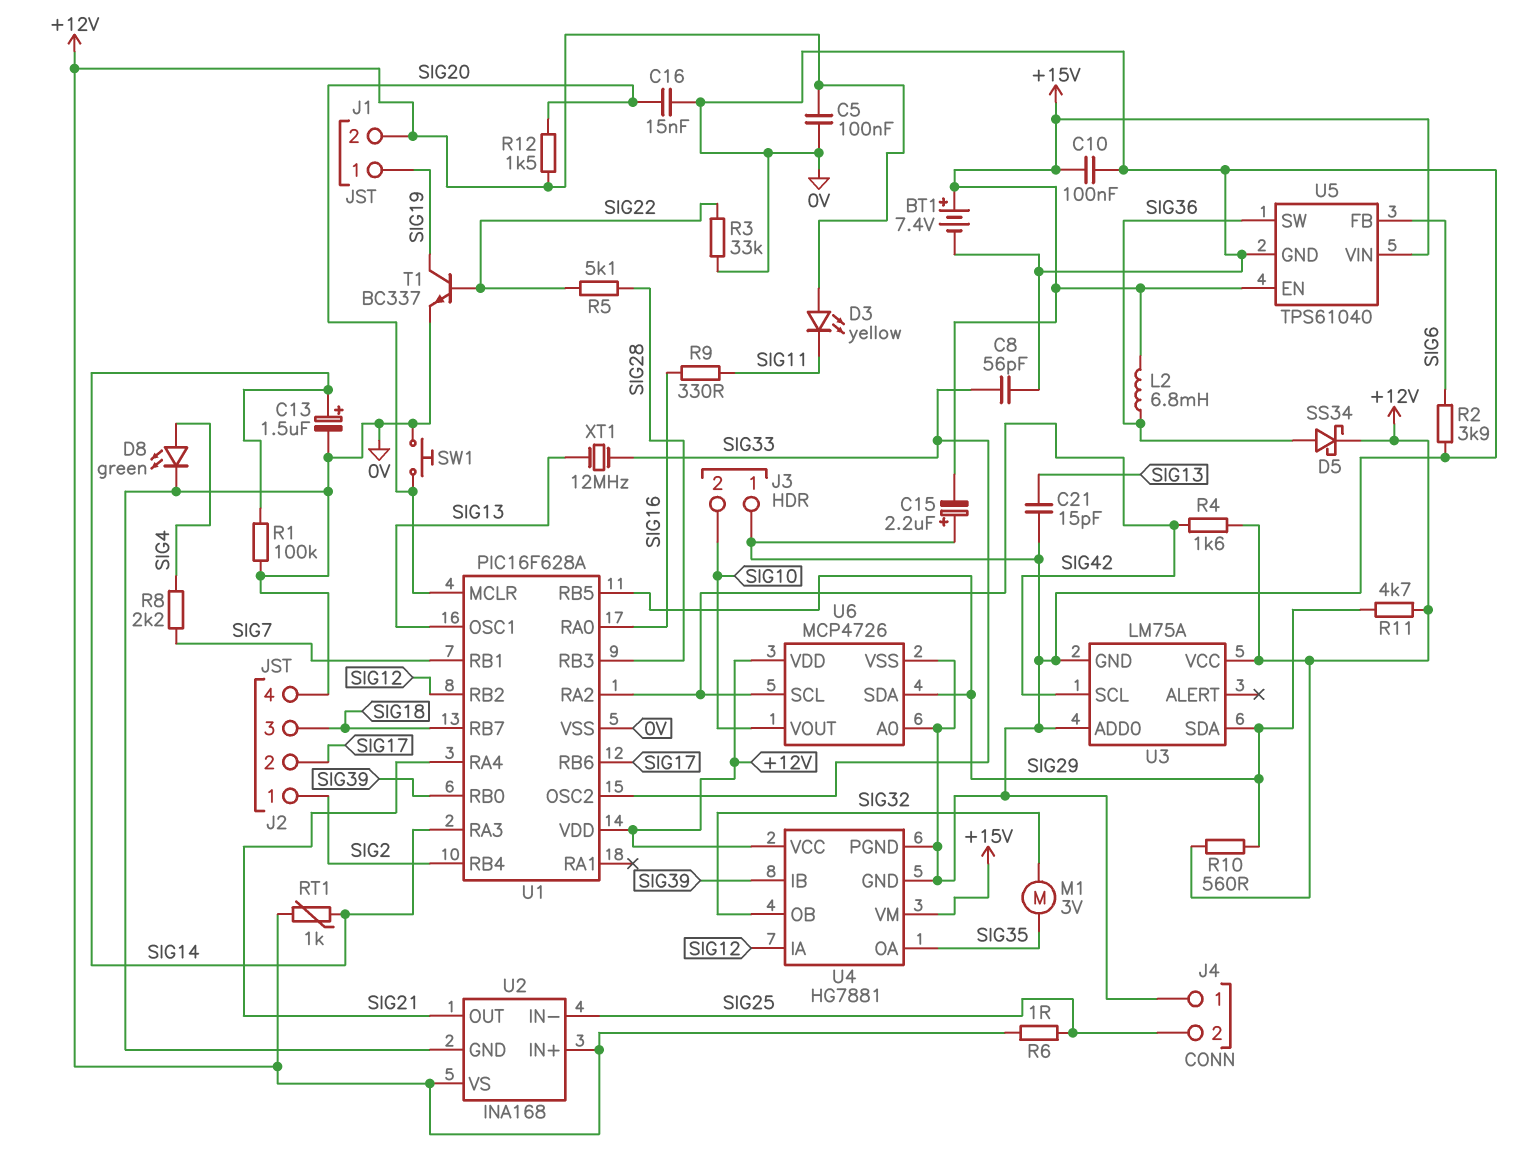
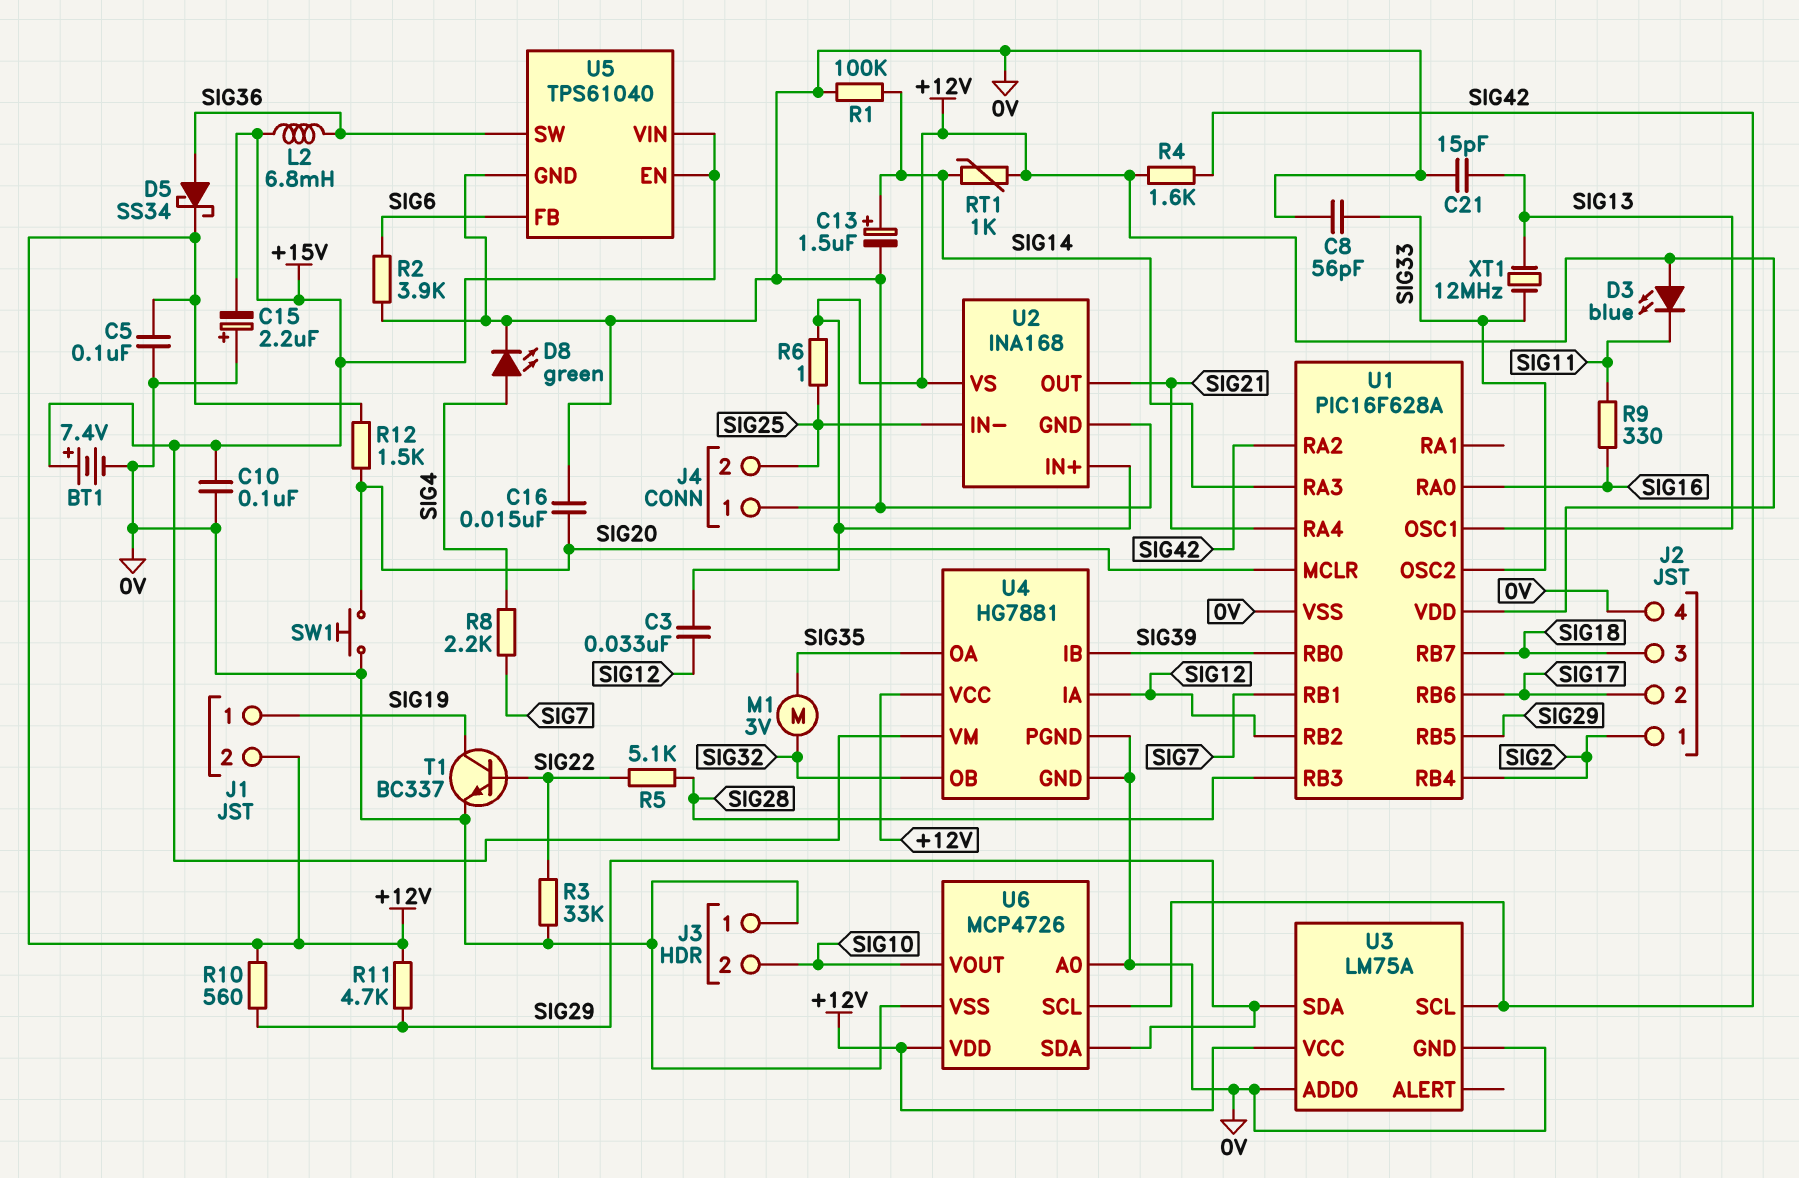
C3: none -> 33nF (+12V, SIG12)
D3: LED yellow (A +12V, K SIG11) -> LED blue (A +12V, K SIG11)

